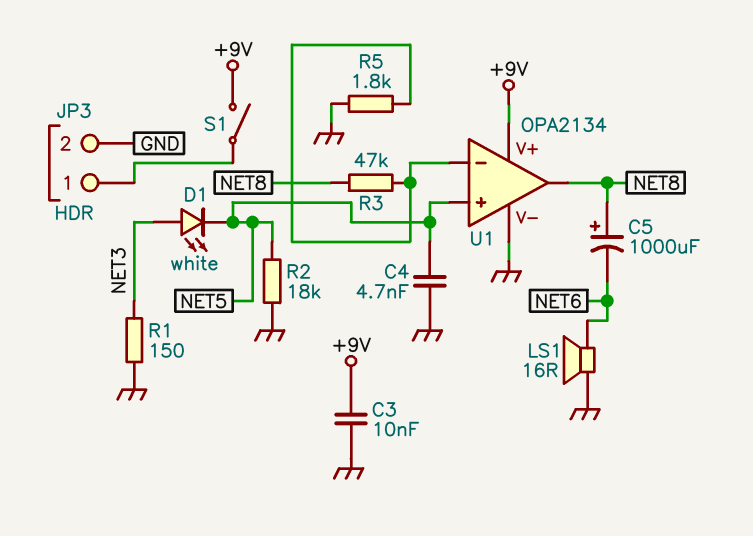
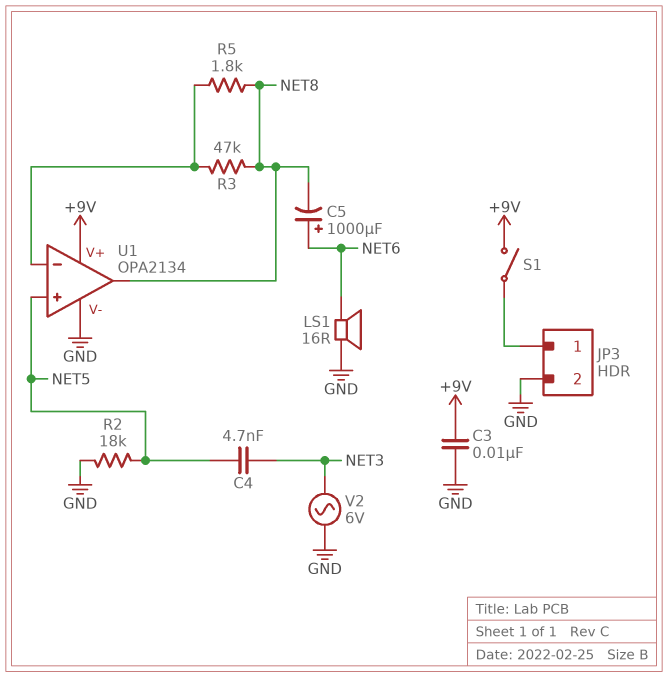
C4: 4.7nF (GND, NET5) -> 4.7nF (NET3, NET5)
C5: 1000uF (plus NET8, minus NET6) -> 1000uF (plus NET6, minus NET8)
D1: LED white (A NET3, K NET5) -> none
R1: 150 (GND, NET3) -> none
R5: 1.8k (GND, U1/in-) -> 1.8k (NET8, U1/in-)
V2: none -> AC 6V (GND, NET3)

